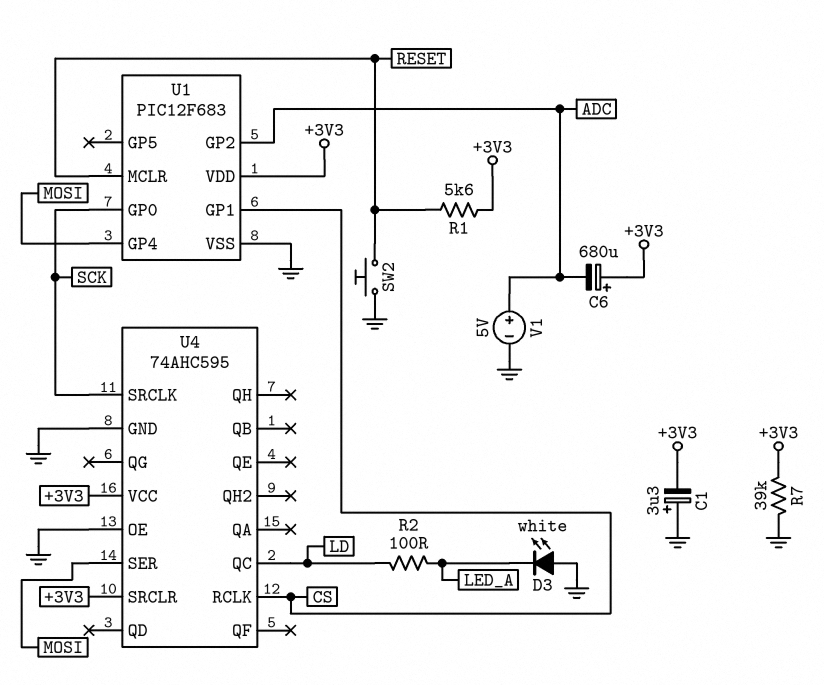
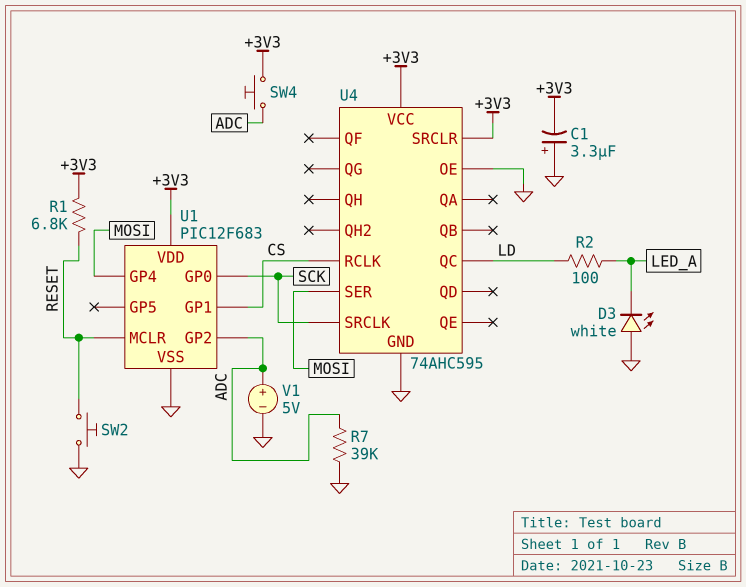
C6: 680uF (plus +3V3, minus ADC) -> none
R1: 5.6k (+3V3, RESET) -> 6.8k (+3V3, RESET)
R7: 39k (+3V3, GND) -> 39k (ADC, GND)
SW4: none -> button (+3V3, ADC)

